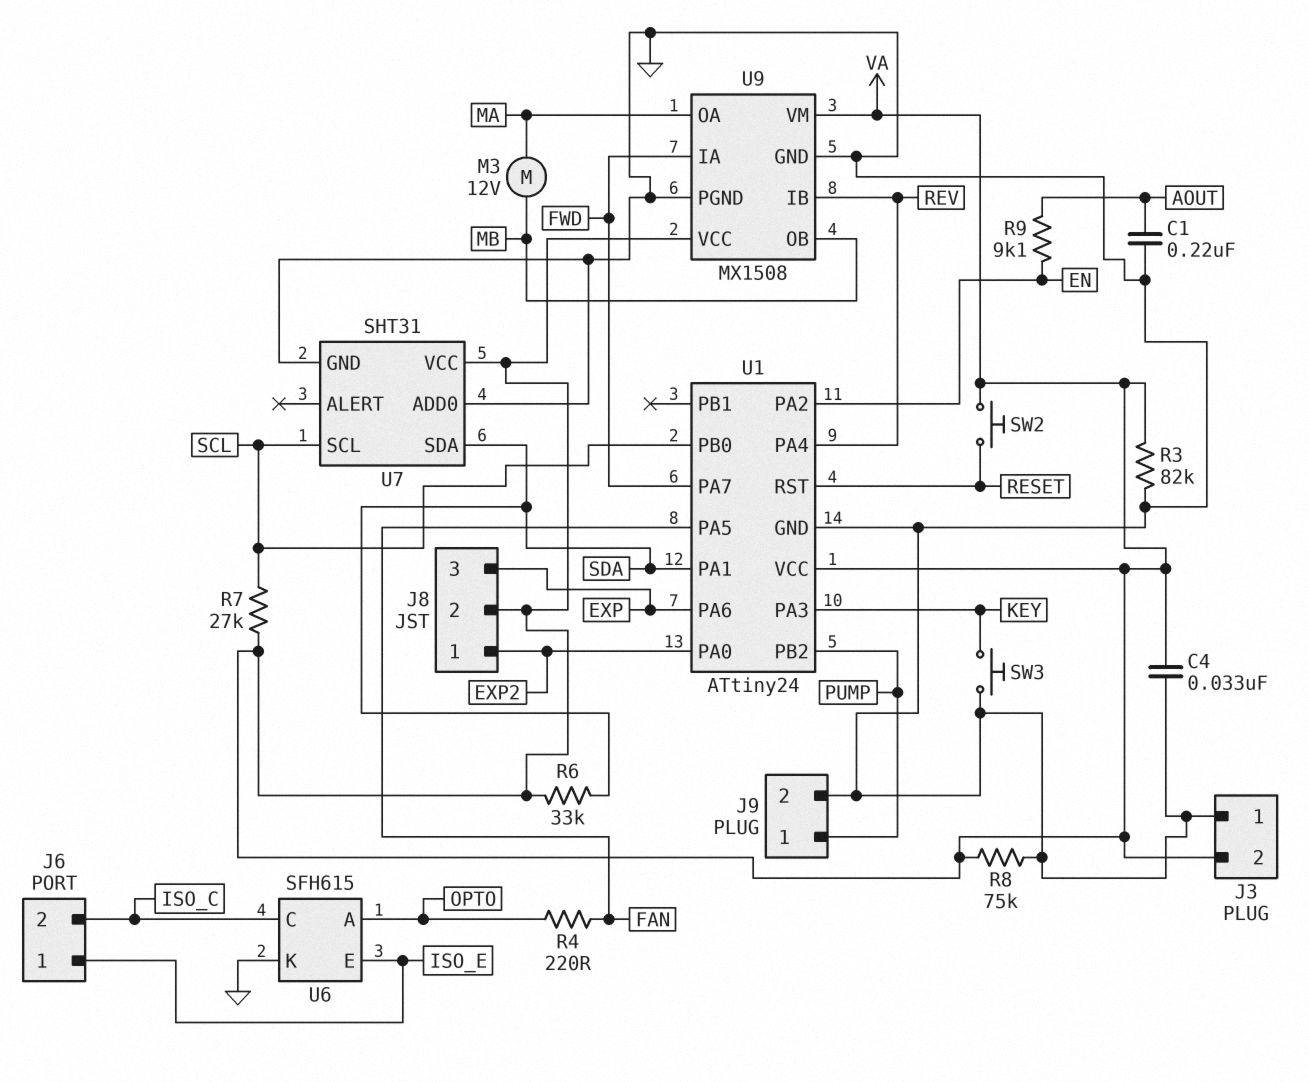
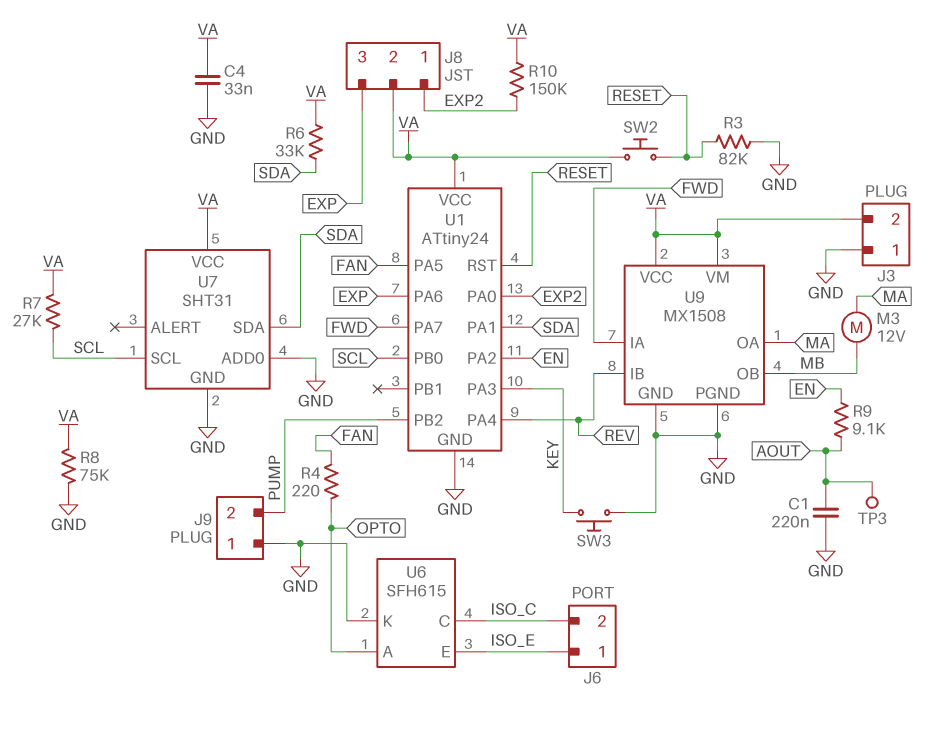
J9 pin 1: PUMP -> GND
J9 pin 2: GND -> PUMP
R3: 82k (GND, VA) -> 82k (GND, RESET)
R10: none -> 150k (EXP2, VA)
TP3: none -> test point (AOUT)

